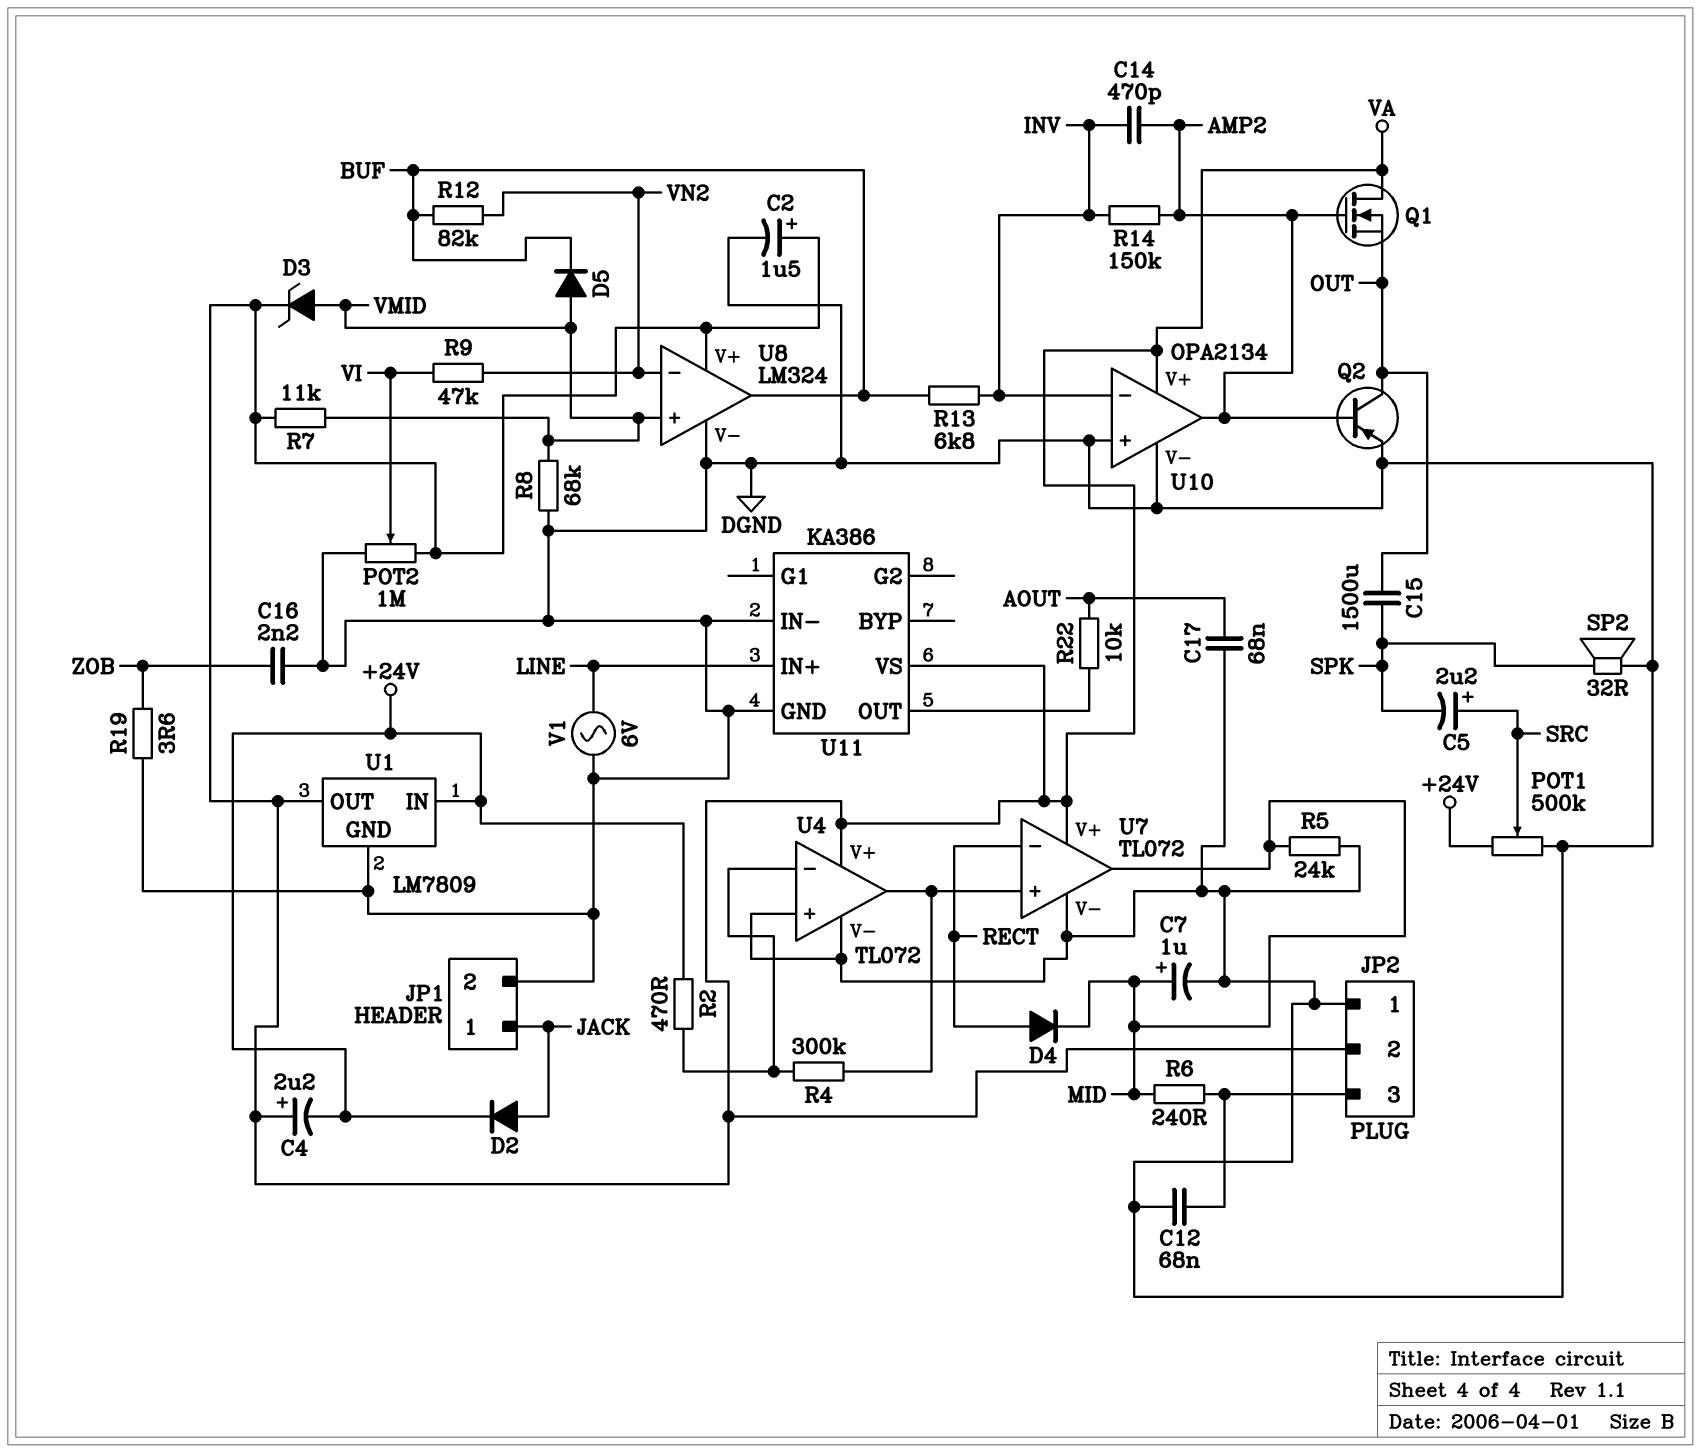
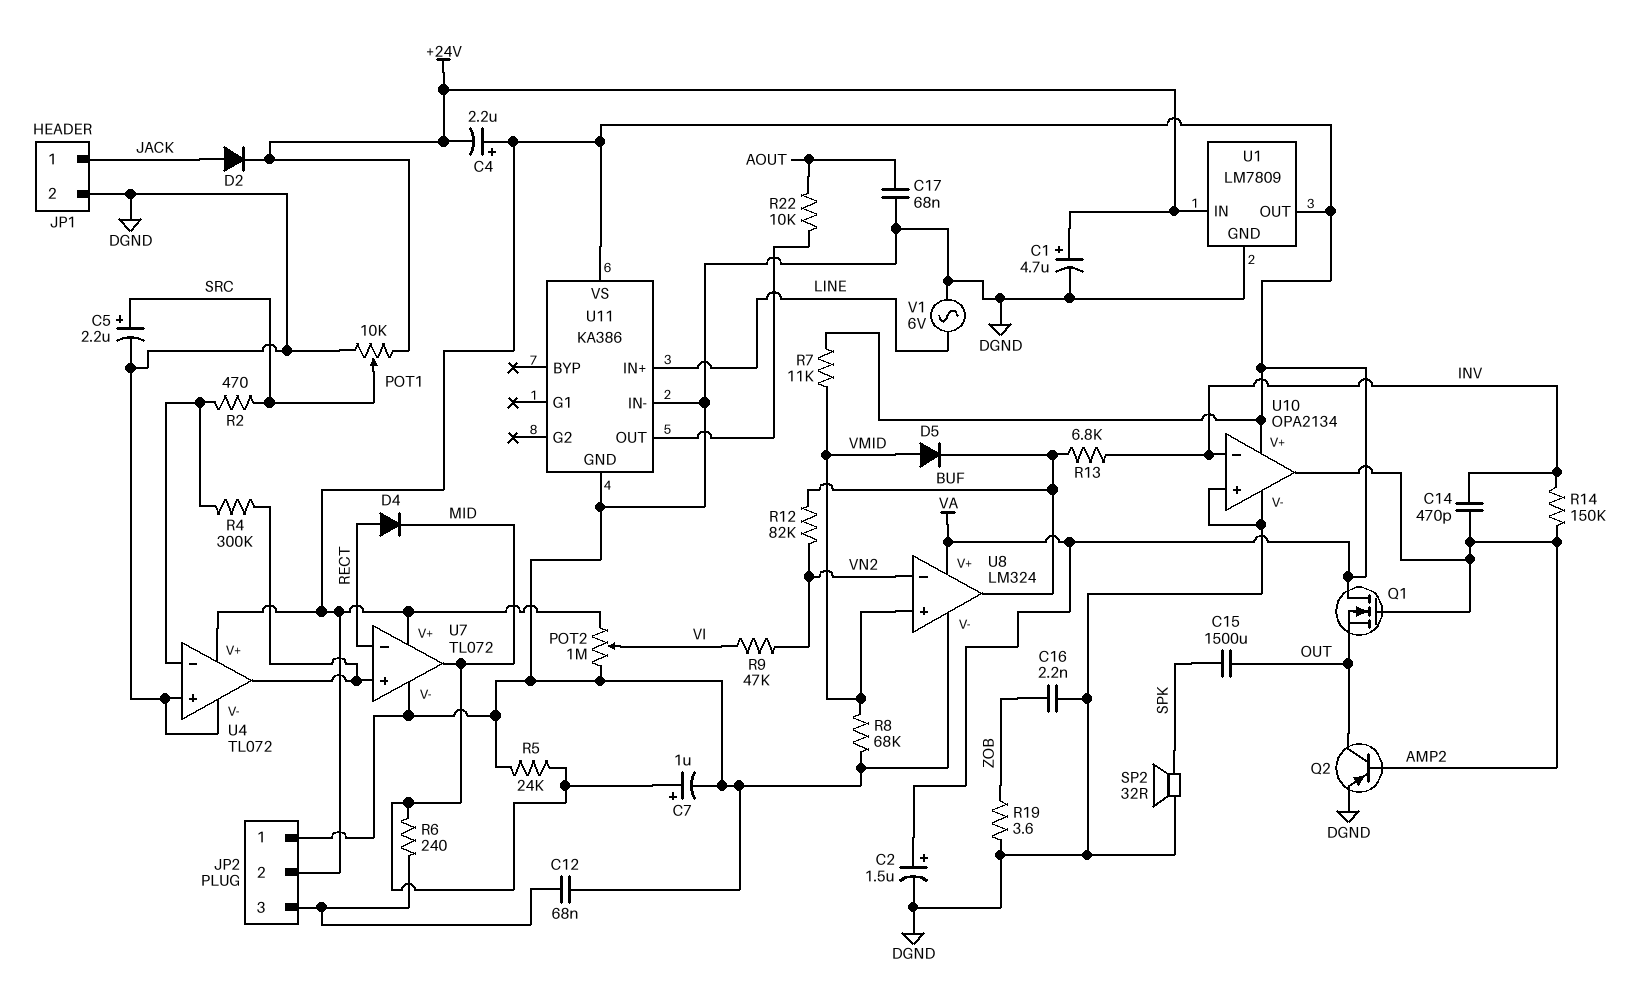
C1: none -> 4.7uF (plus +24V, minus DGND)
C5: 2.2uF (plus SRC, minus SPK) -> 2.2uF (plus SRC, minus DGND)
D3: zener (A VMID, K VA) -> none
POT1: 500k (+24V, DGND, wiper SRC) -> 10k (+24V, DGND, wiper SRC)
R2: 470 (+24V, U4/in-) -> 470 (SRC, U4/in-)

